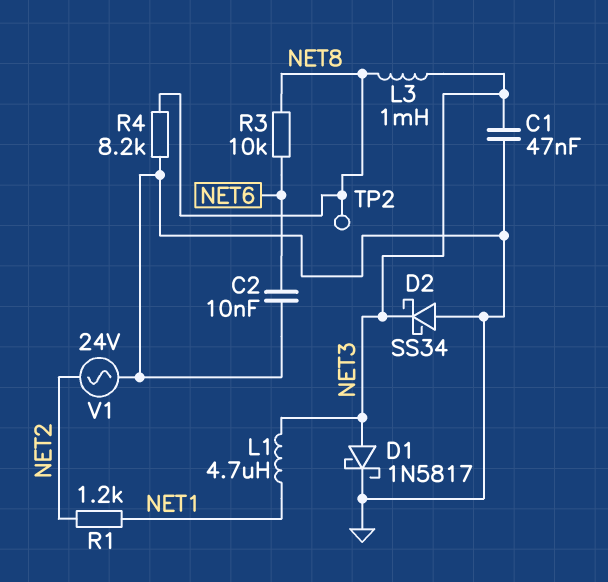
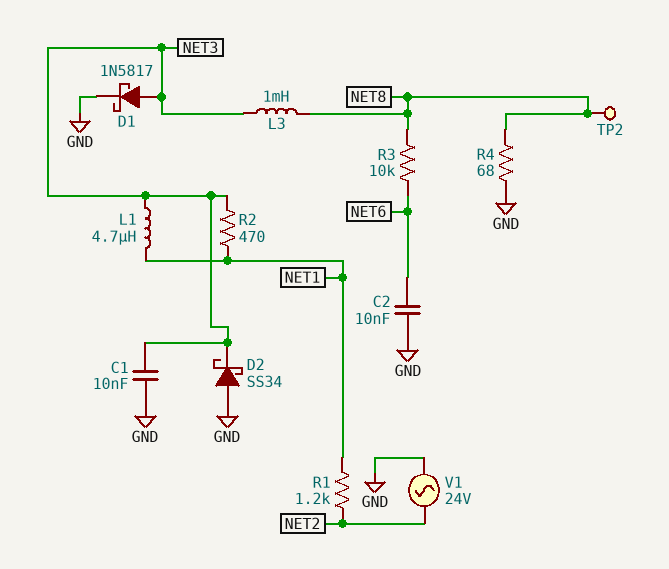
C1: 47nF (GND, NET3) -> 10nF (GND, NET3)
R2: none -> 470 (NET1, NET3)
R4: 8.2k (GND, NET8) -> 68 (GND, NET8)

